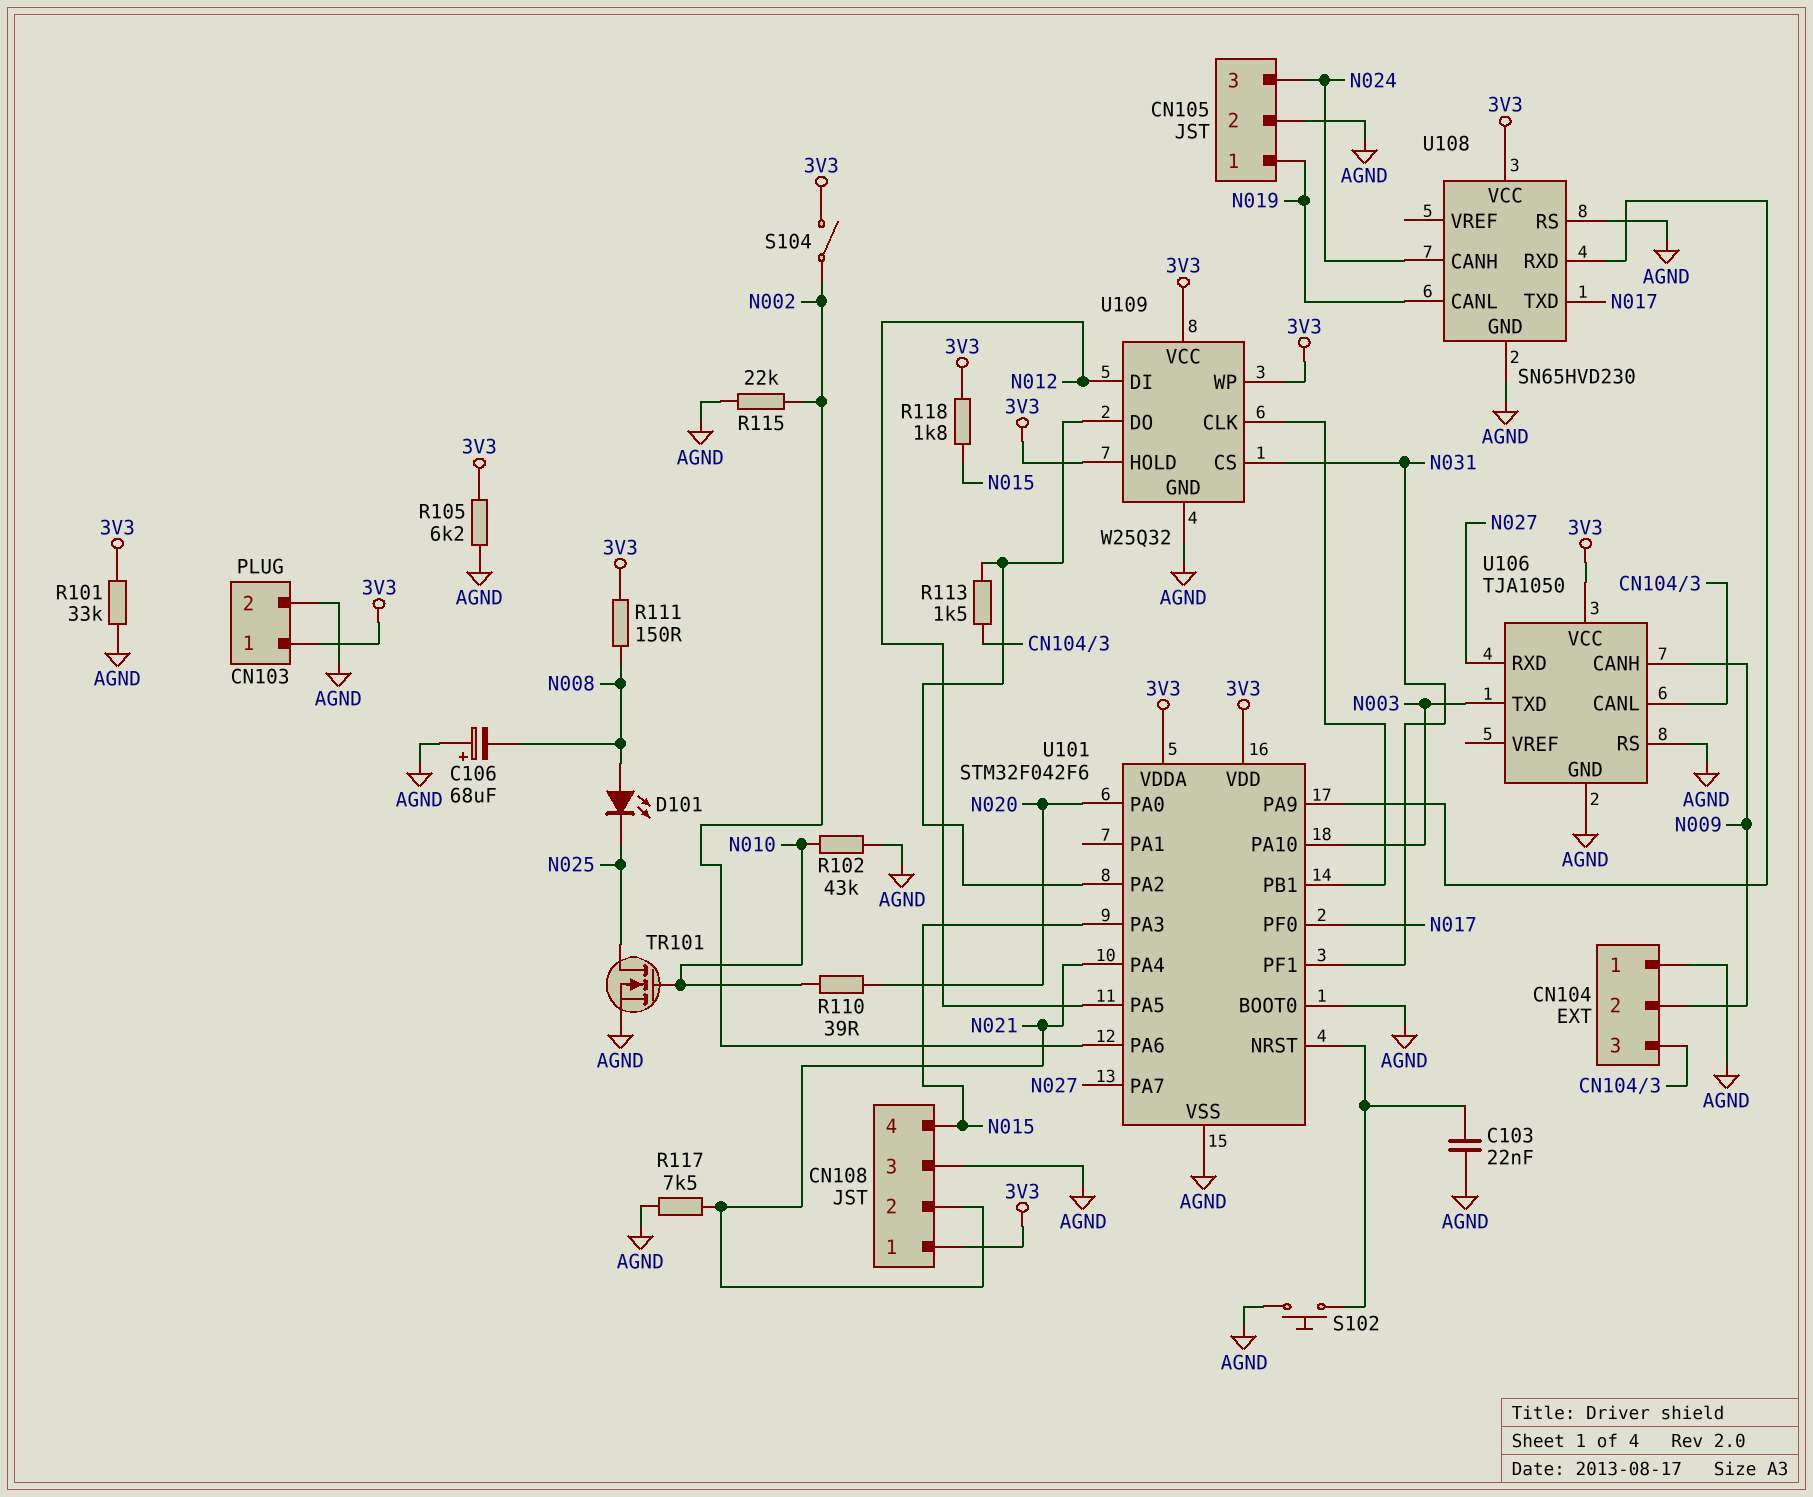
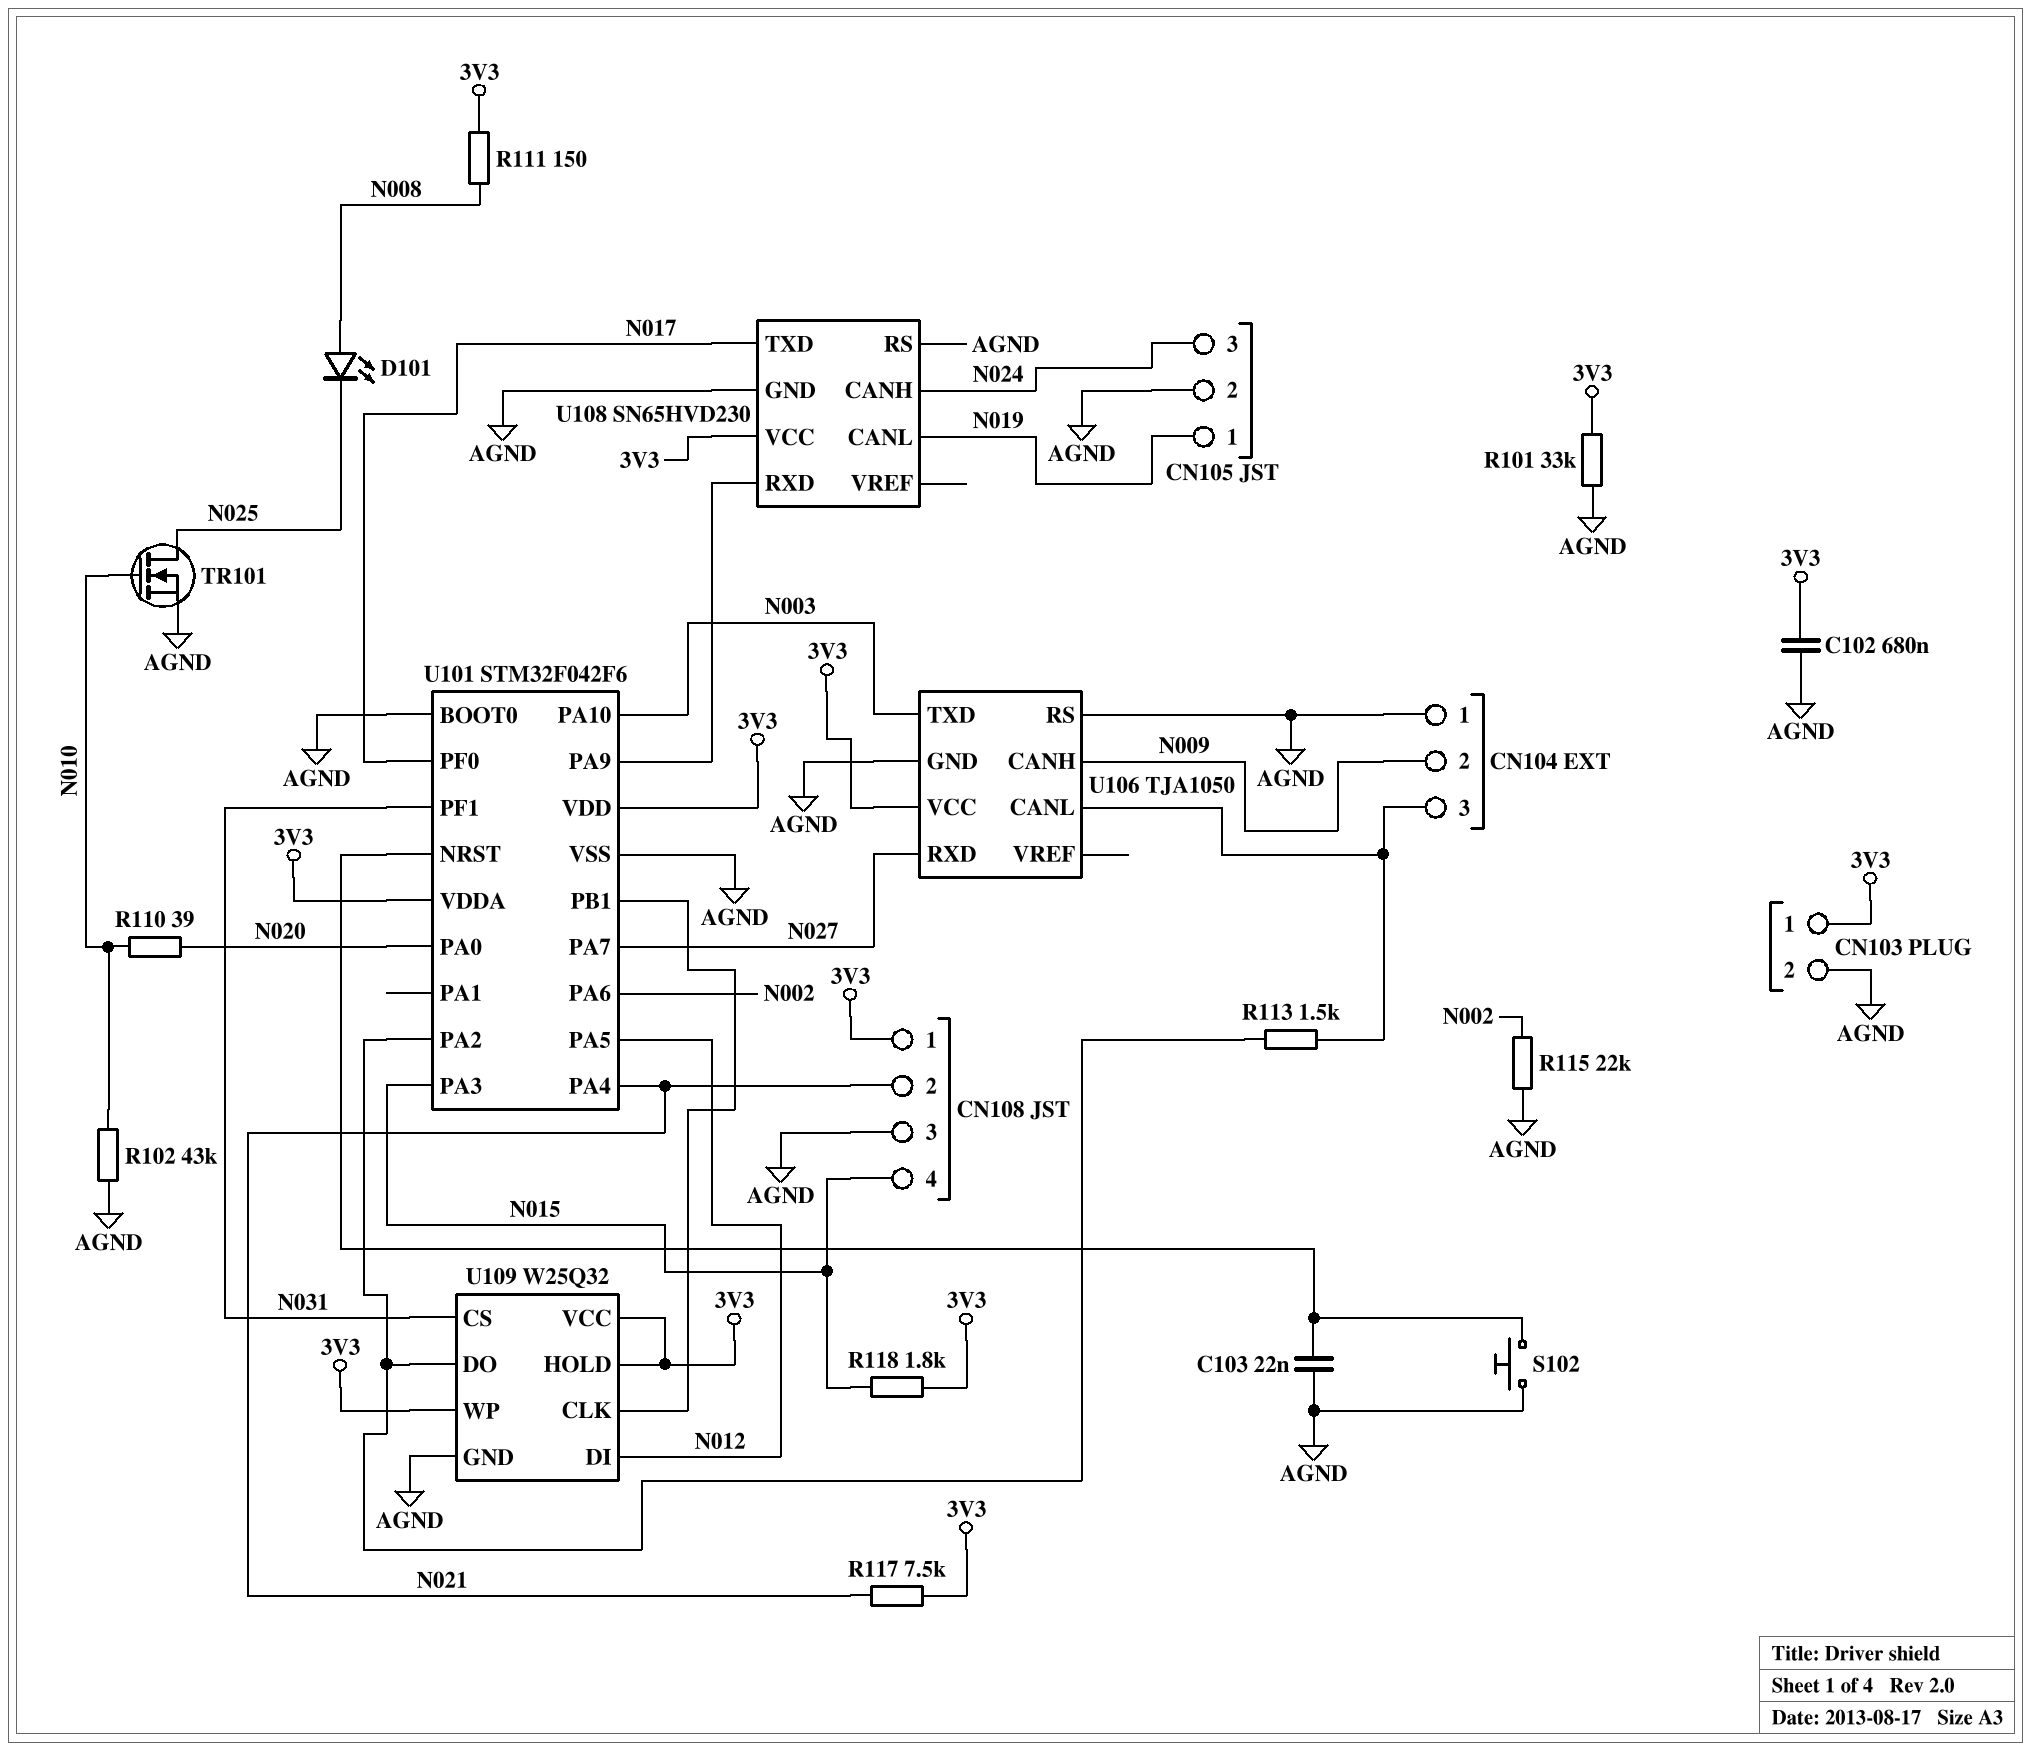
C102: none -> 680nF (3V3, AGND)
C106: 68uF (plus AGND, minus N008) -> none
R105: 6.2k (3V3, AGND) -> none
R117: 7.5k (AGND, N021) -> 7.5k (3V3, N021)
S104: switch (3V3, N002) -> none

